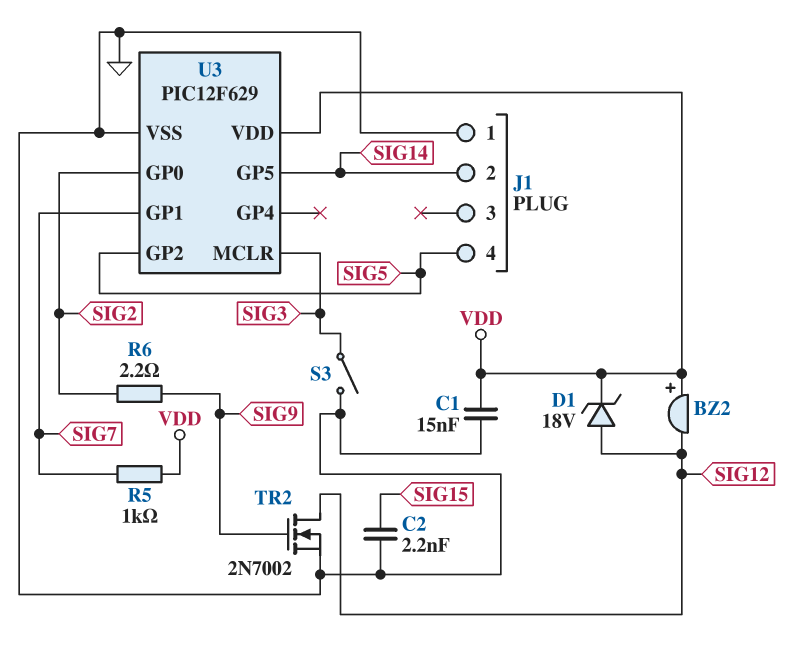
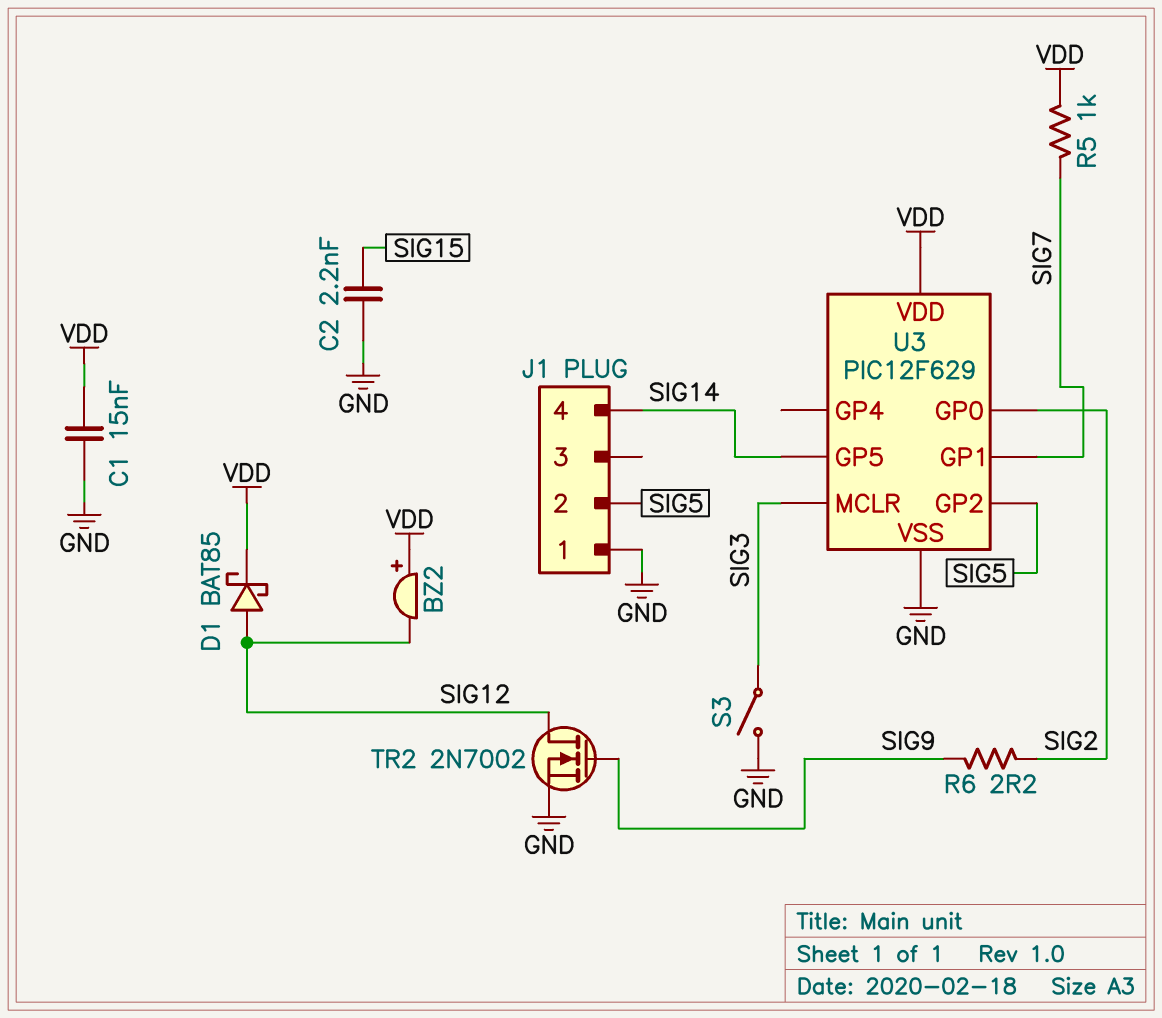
D1: zener 18V (A SIG12, K VDD) -> schottky BAT85 (A SIG12, K VDD)
J1 pin 2: SIG14 -> SIG5
J1 pin 4: SIG5 -> SIG14

